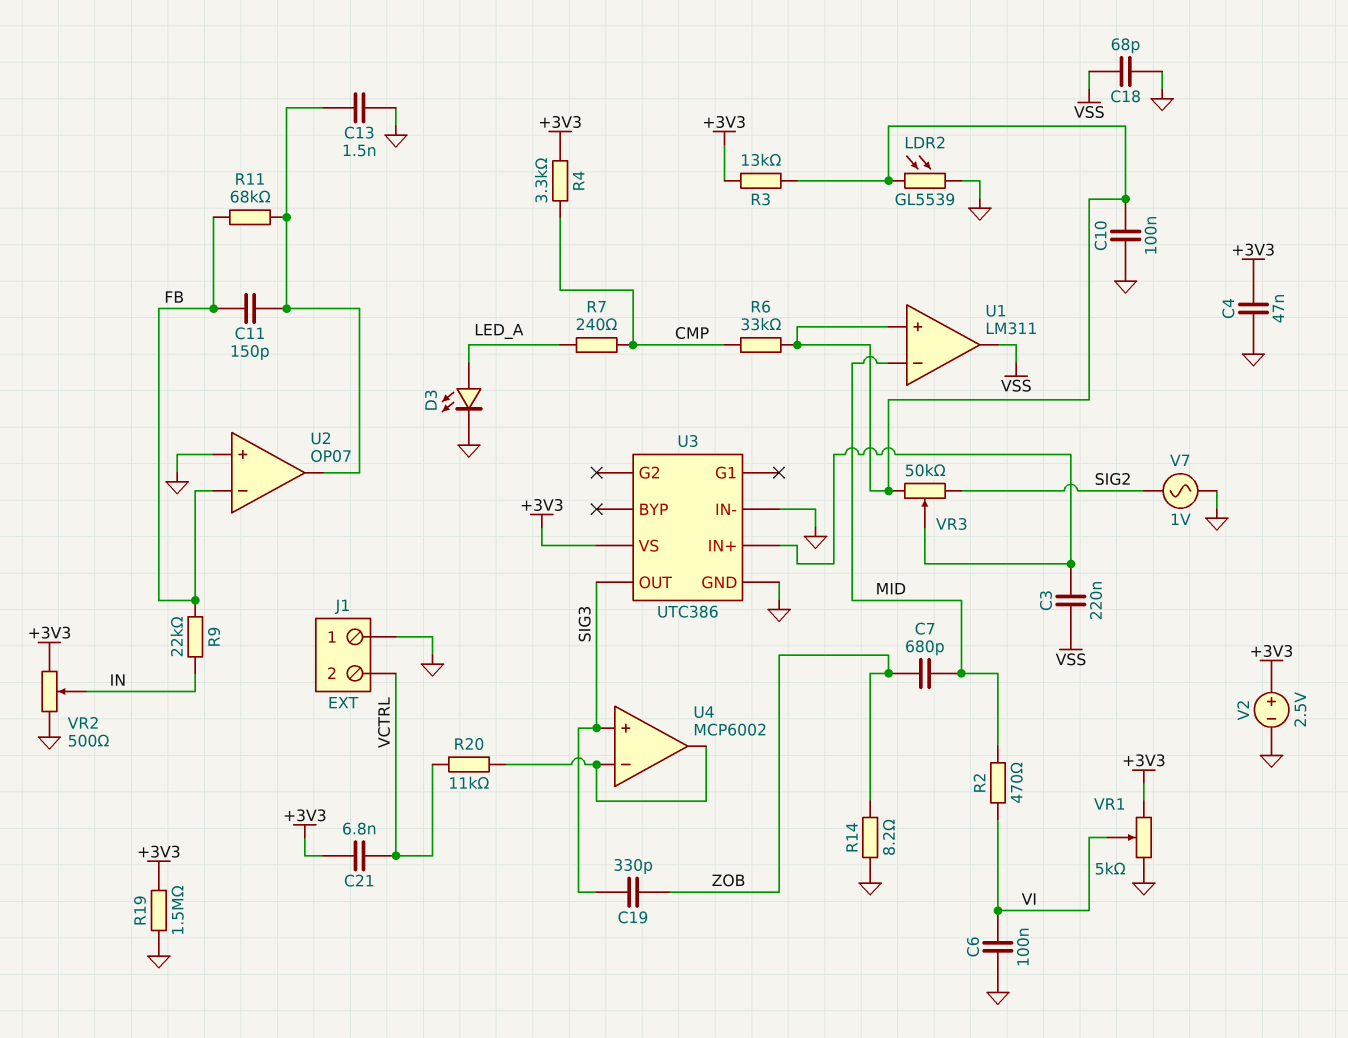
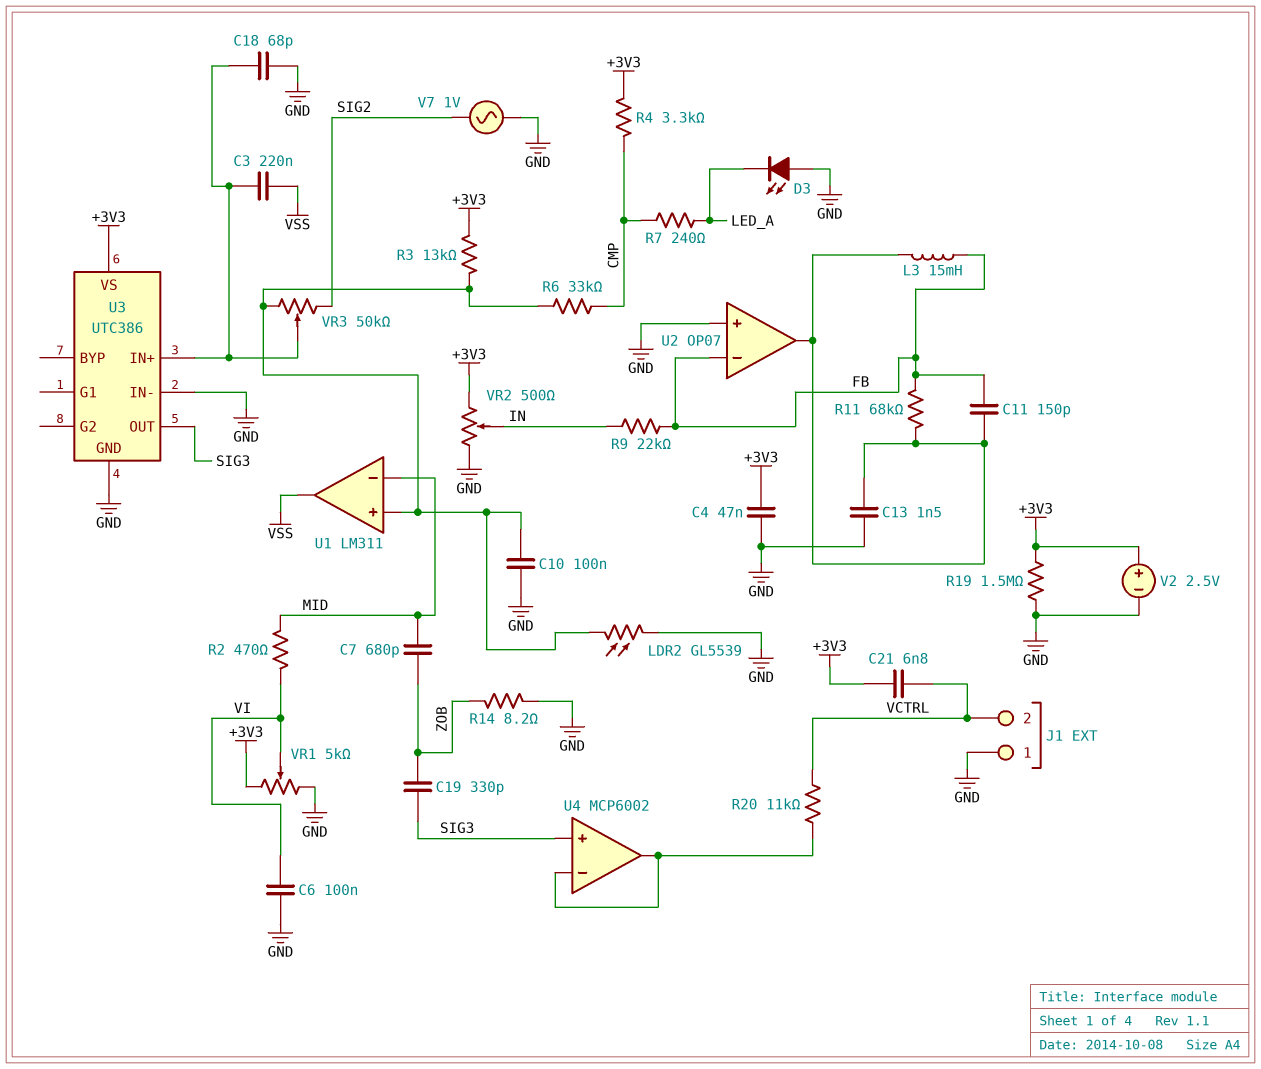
C18: 68pF (GND, VSS) -> 68pF (GND, U3/IN+)
D3: LED (A LED_A, K GND) -> LED (A GND, K LED_A)
L3: none -> 15mH (FB, U2/out)

